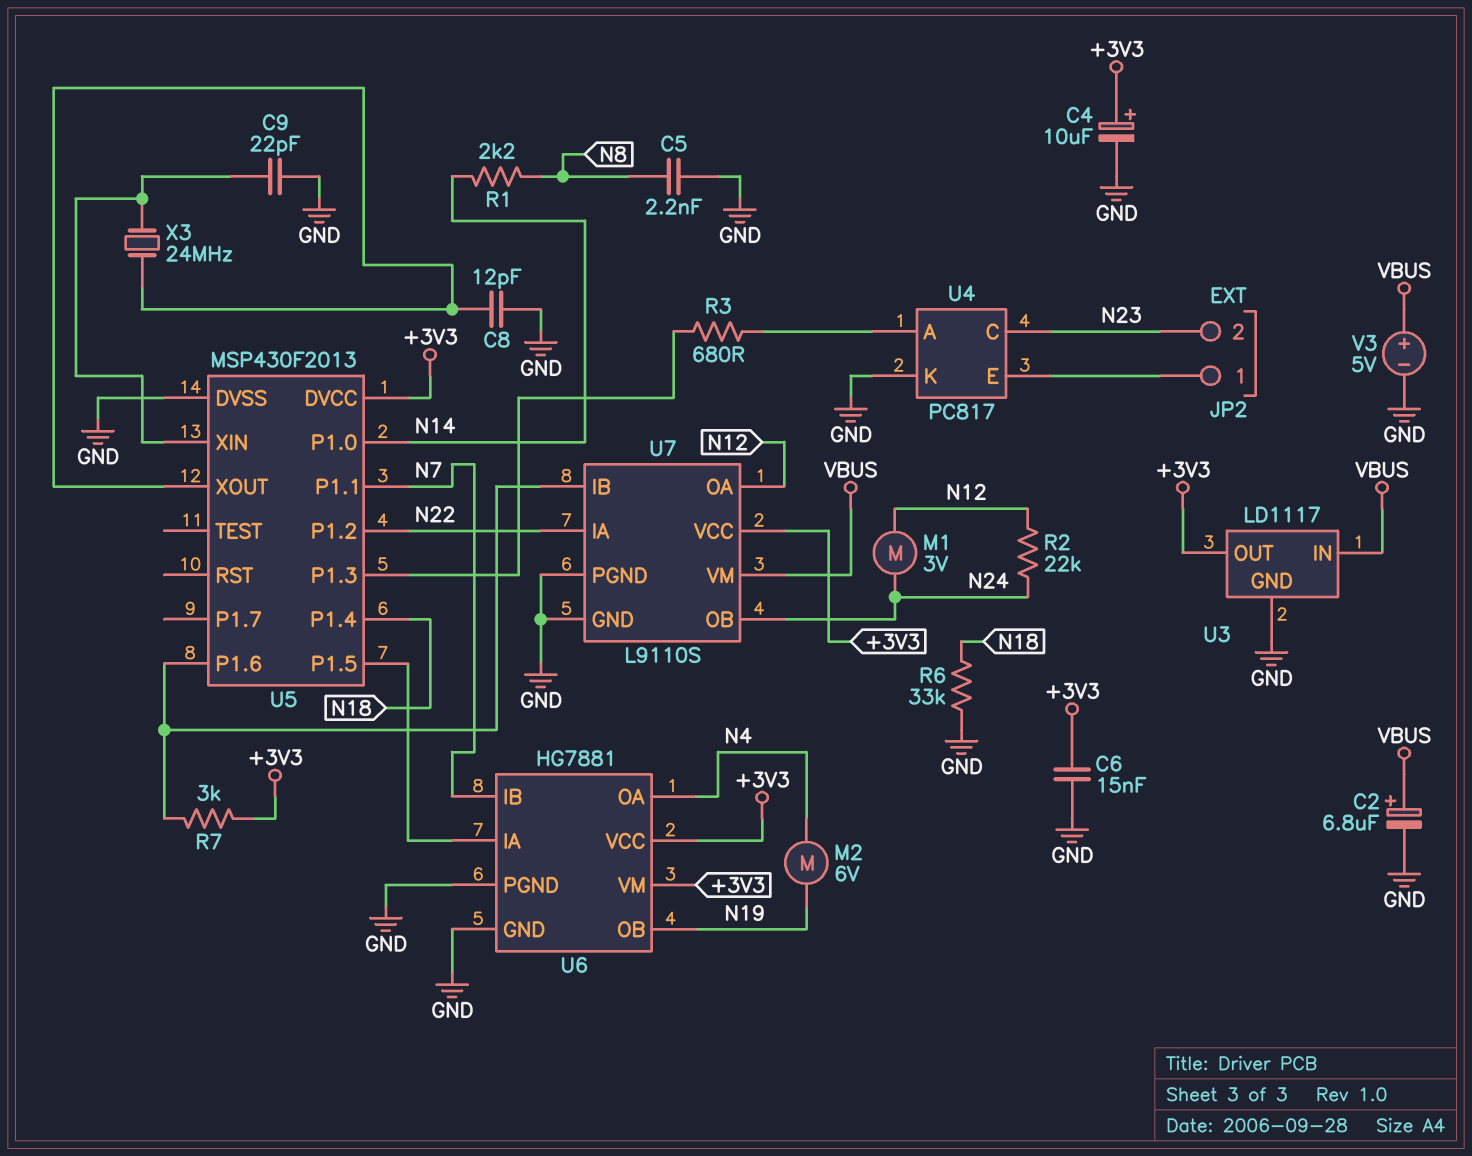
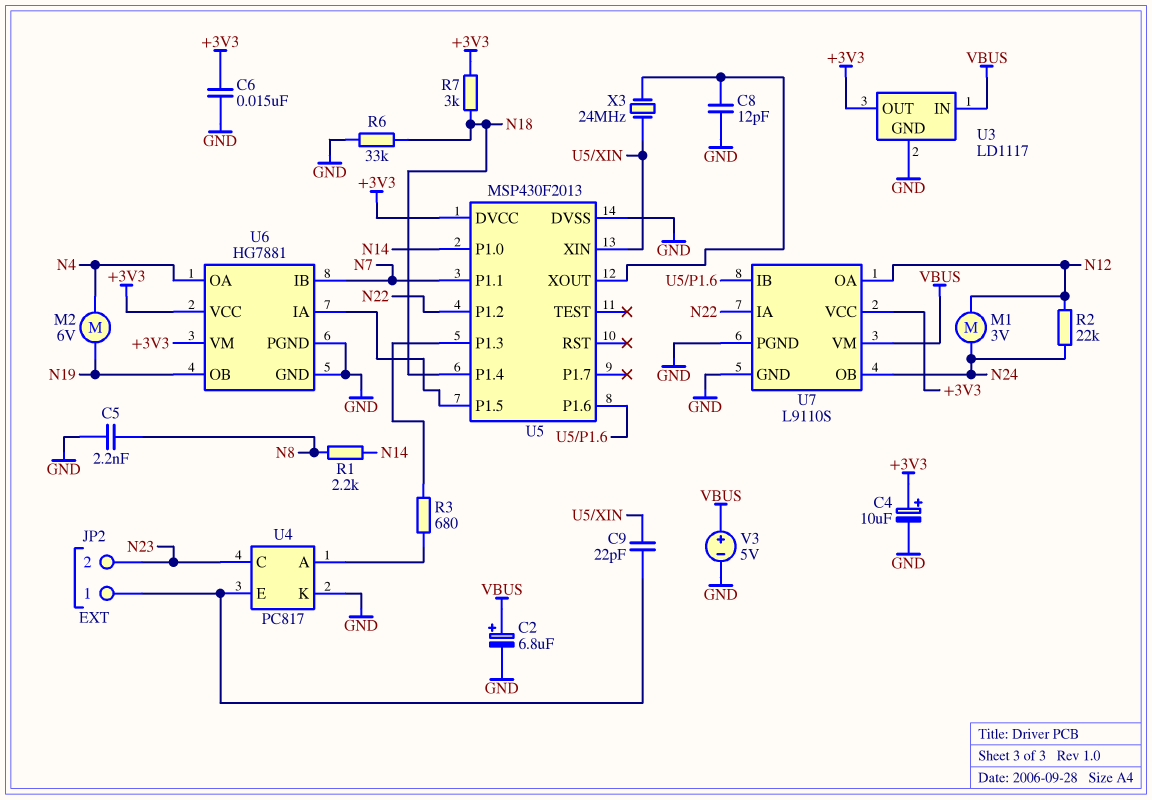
C9: 22pF (GND, U5/XIN) -> 22pF (JP2/1, U5/XIN)
R7: 3k (+3V3, U5/P1.6) -> 3k (+3V3, N18)

